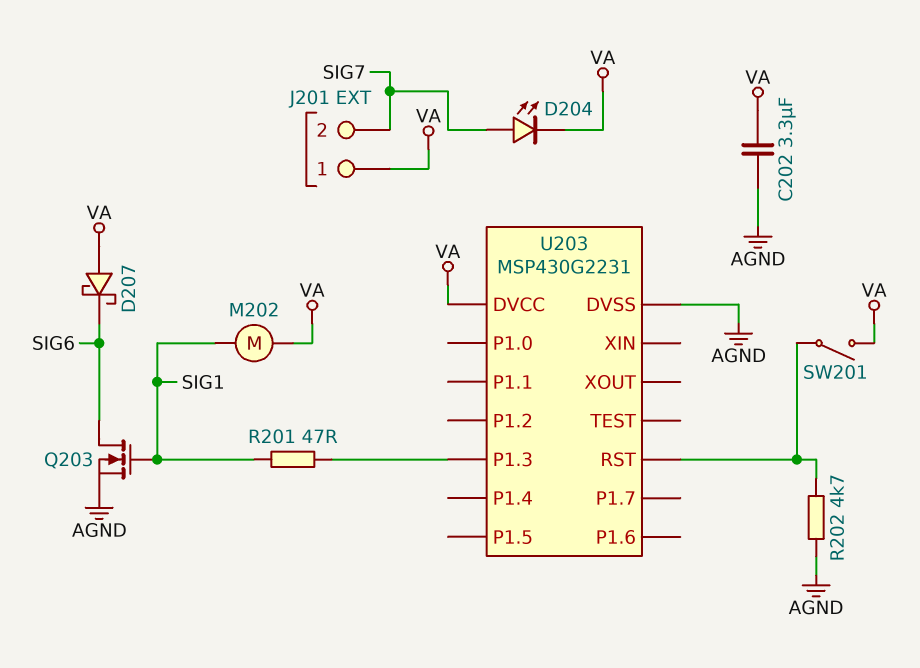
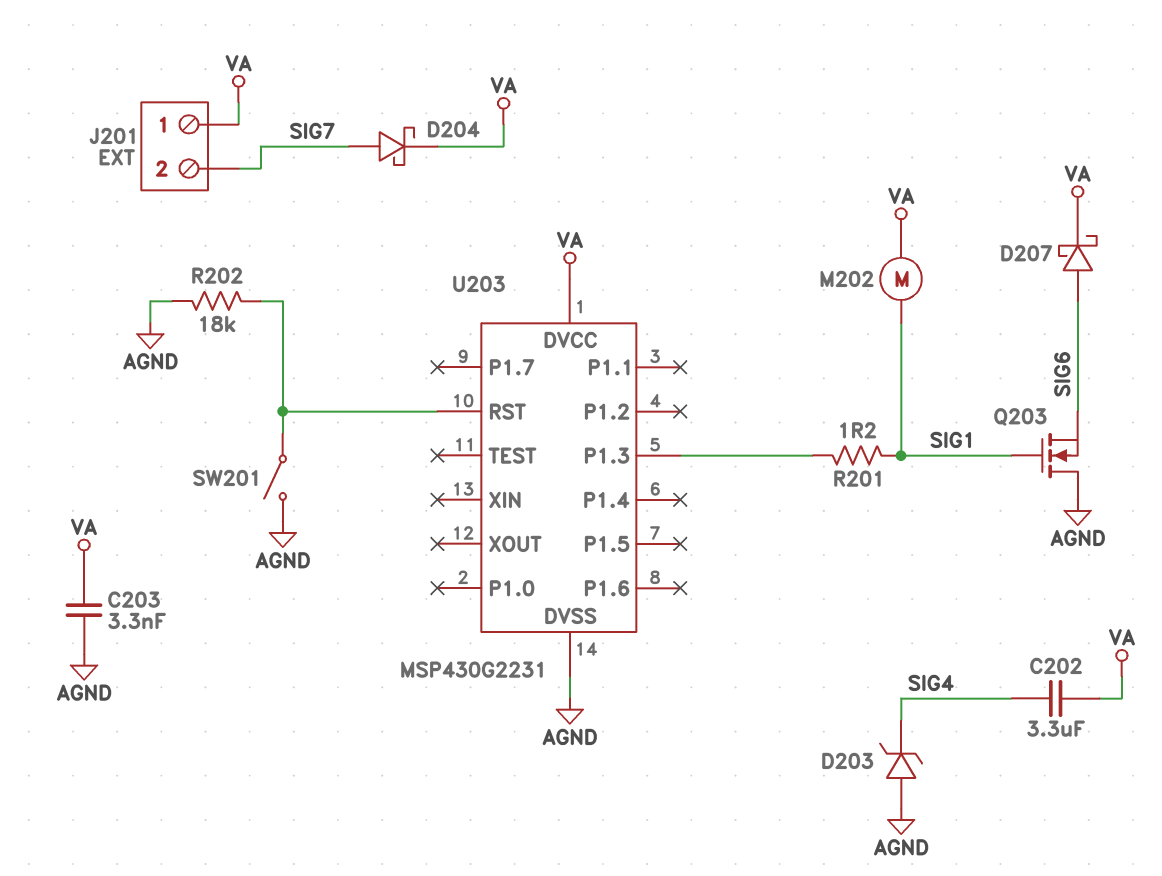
C202: 3.3uF (AGND, VA) -> 3.3uF (SIG4, VA)
C203: none -> 3.3nF (AGND, VA)
D203: none -> zener (A AGND, K SIG4)
D204: LED (A SIG7, K VA) -> schottky (A SIG7, K VA)
D207: schottky (A VA, K SIG6) -> schottky (A SIG6, K VA)
Q203: NMOS (G SIG1, D SIG6, S AGND) -> NMOS (G SIG1, D AGND, S SIG6)
R201: 47 (SIG1, U203/P1.3) -> 1.2 (SIG1, U203/P1.3)
R202: 4.7k (AGND, U203/RST) -> 18k (AGND, U203/RST)
SW201: switch (U203/RST, VA) -> switch (AGND, U203/RST)

